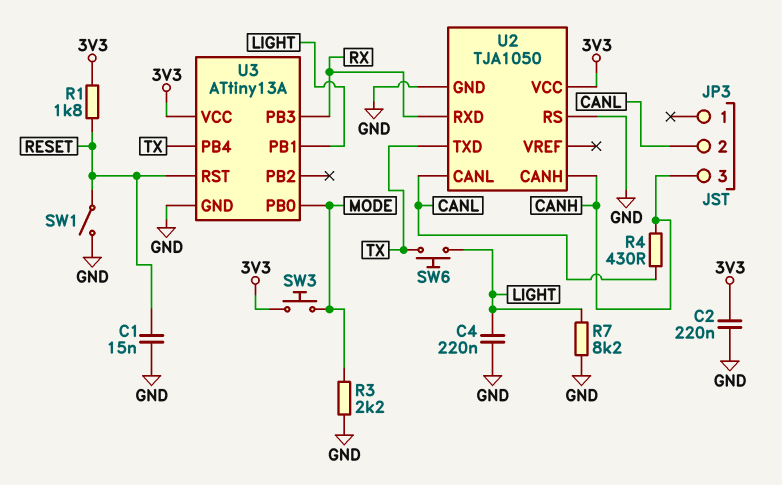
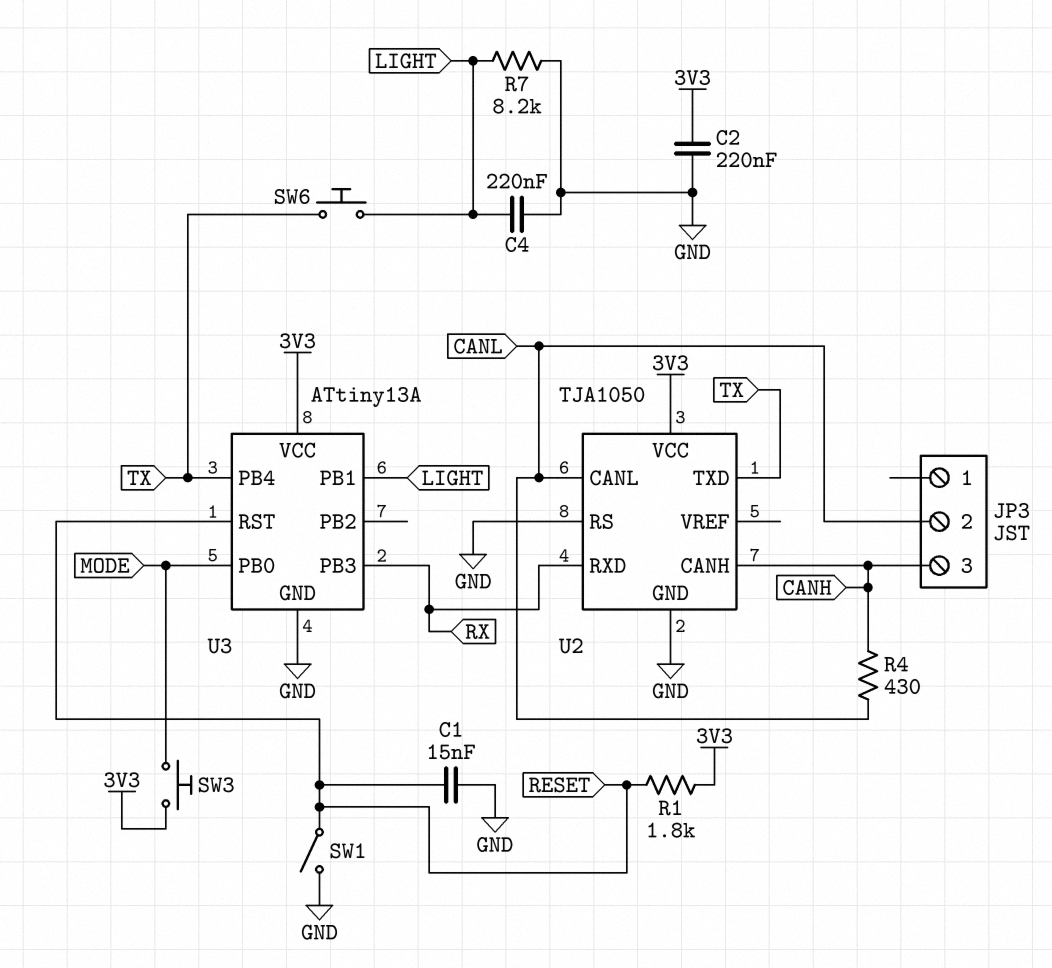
R3: 2.2k (GND, MODE) -> none

